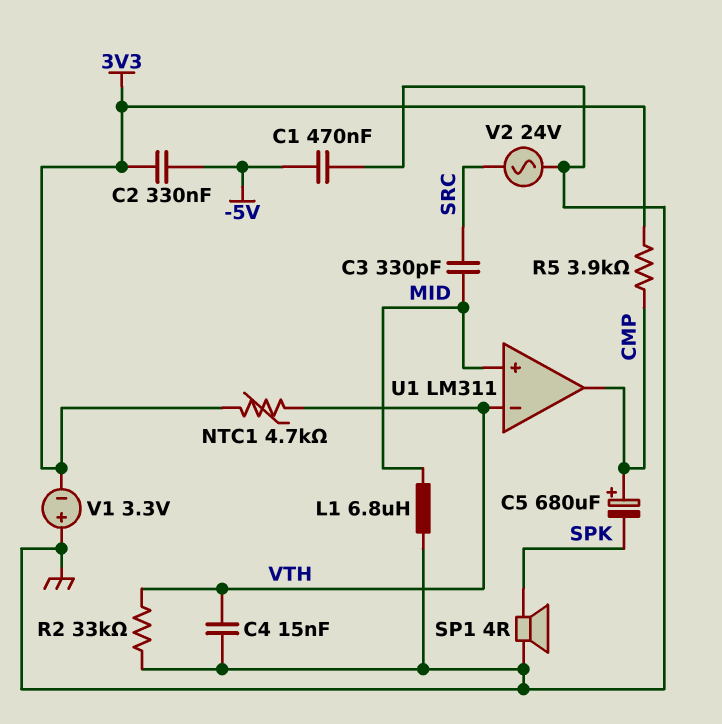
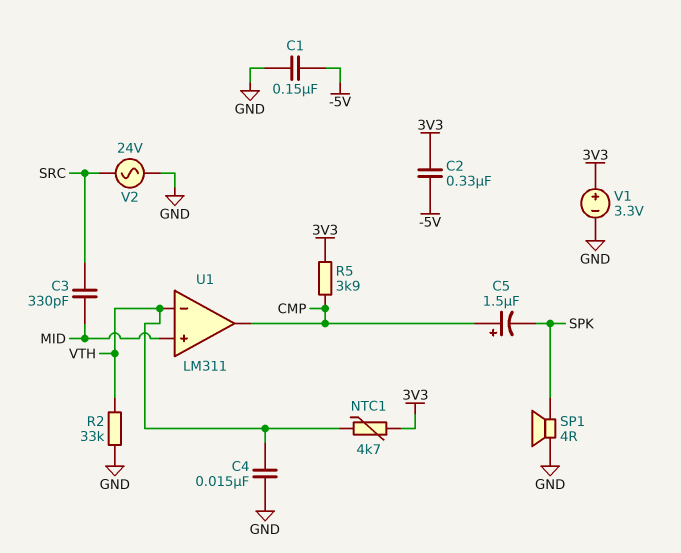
C1: 470nF (-5V, GND) -> 150nF (-5V, GND)
C5: 680uF (plus CMP, minus SPK) -> 1.5uF (plus CMP, minus SPK)
L1: 6.8uH (GND, MID) -> none
V1: 3.3V (plus GND, minus 3V3) -> 3.3V (plus 3V3, minus GND)

